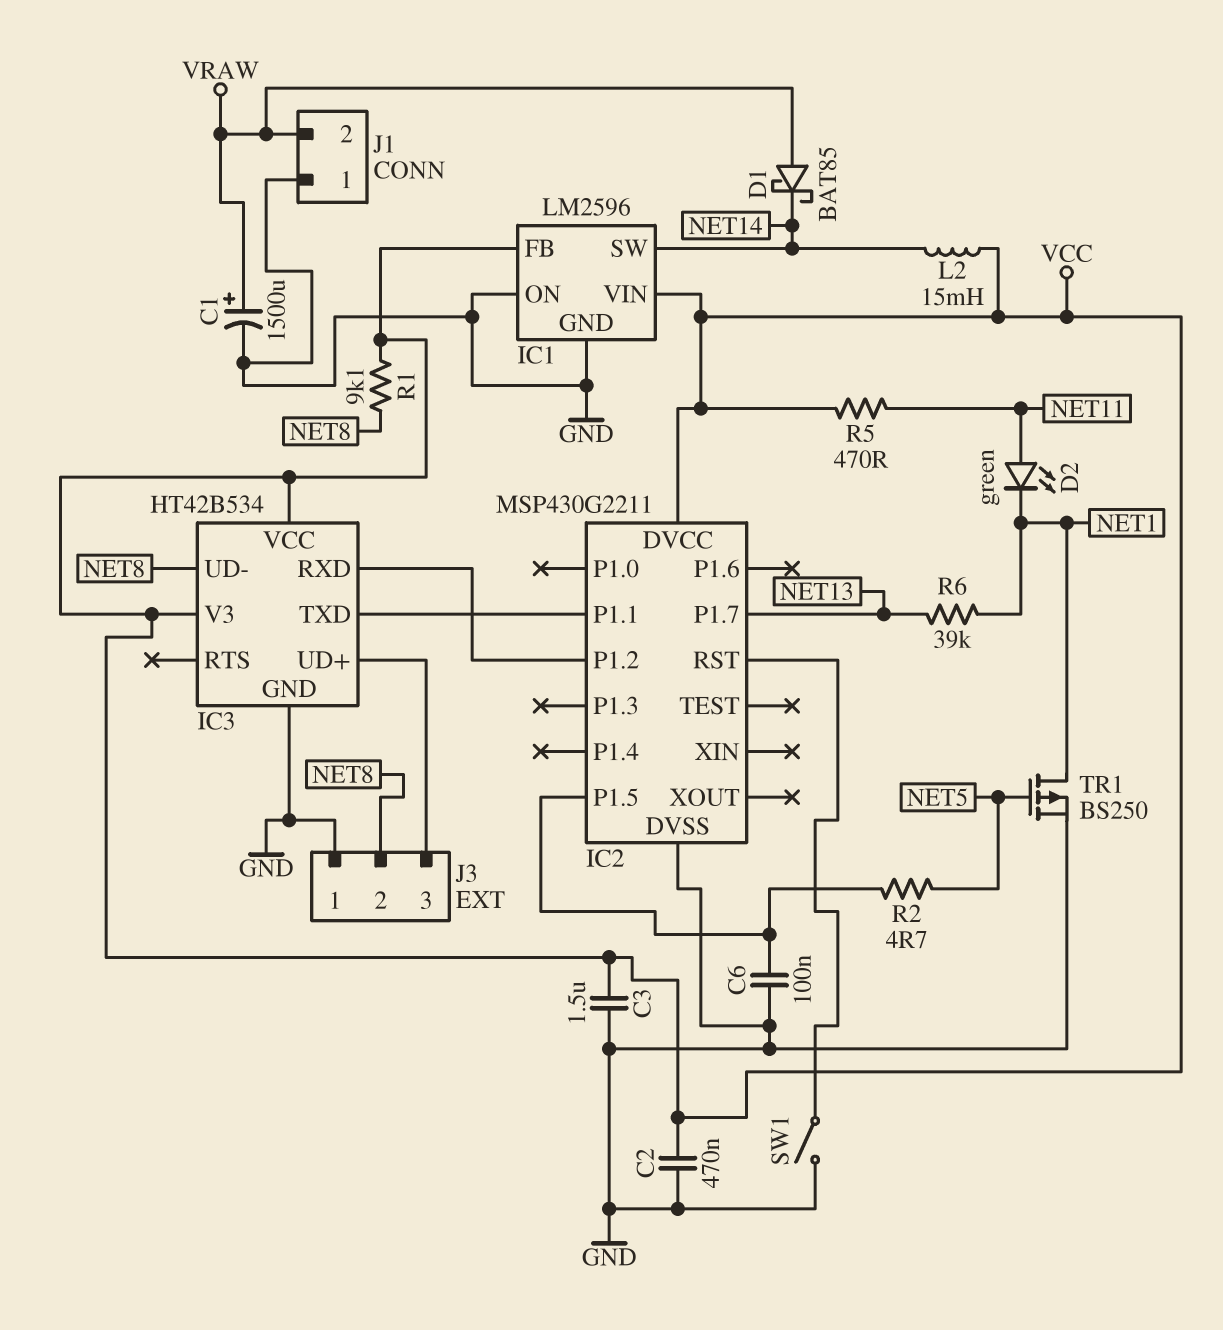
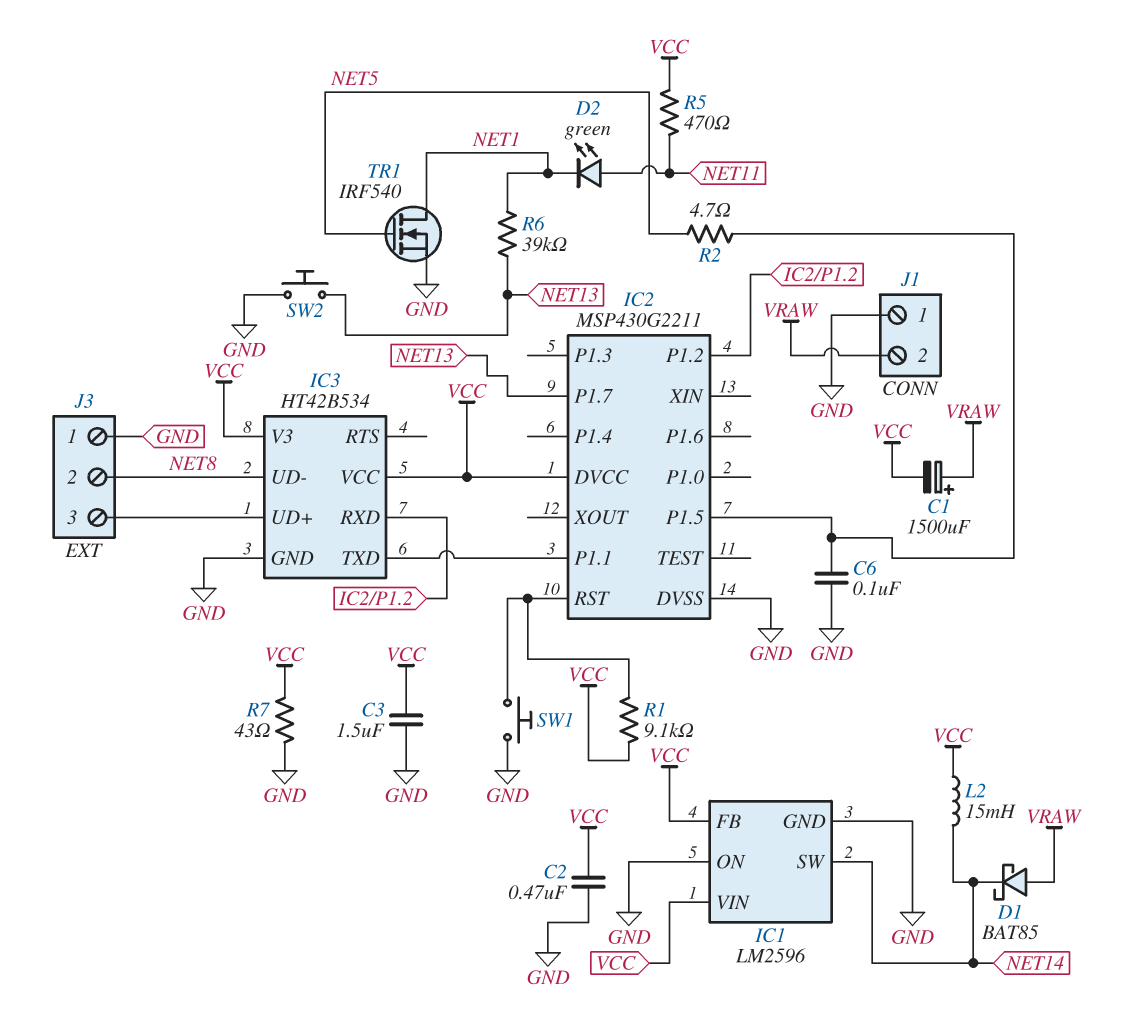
C1: 1500uF (plus VRAW, minus GND) -> 1500uF (plus VRAW, minus VCC)
R1: 9.1k (NET8, VCC) -> 9.1k (IC2/RST, VCC)
R7: none -> 43 (GND, VCC)
SW1: switch (GND, IC2/RST) -> button (GND, IC2/RST)
SW2: none -> button (GND, NET13)
TR1: PMOS BS250 (G NET5, D NET1, S GND) -> NMOS IRF540 (G NET5, D NET1, S GND)

